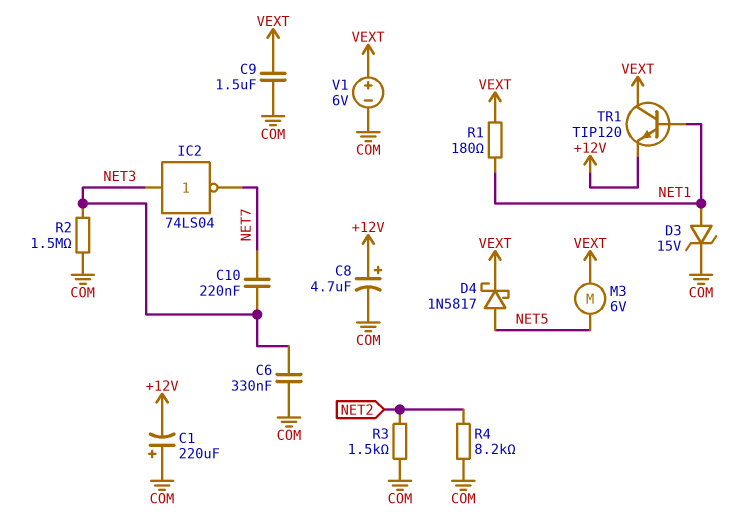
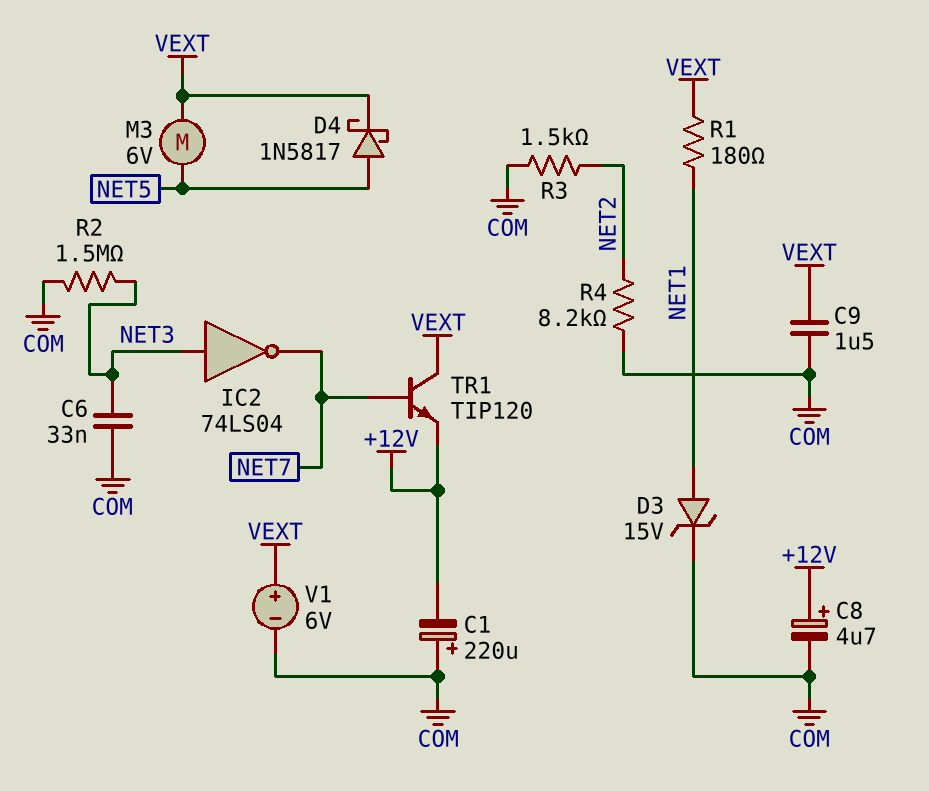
C6: 330nF (COM, NET3) -> 33nF (COM, NET3)
C10: 220nF (NET3, NET7) -> none
TR1: NPN TIP120 (B NET1, C VEXT, E +12V) -> NPN TIP120 (B NET7, C VEXT, E +12V)

